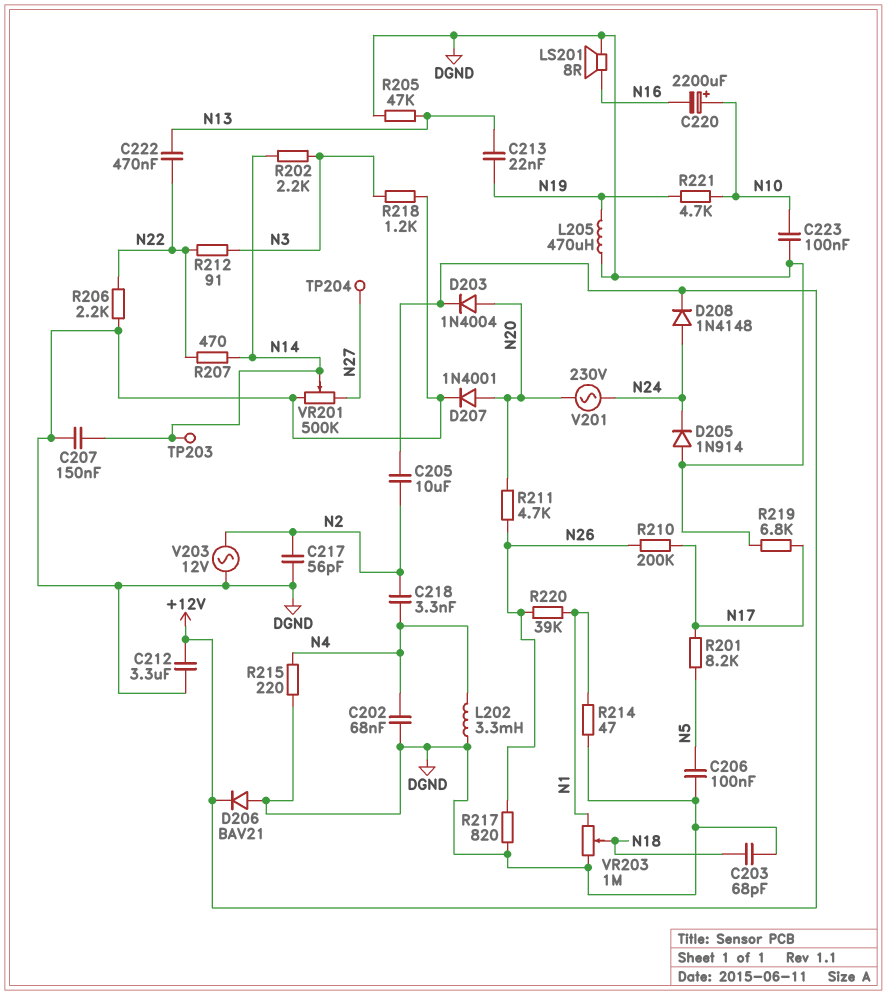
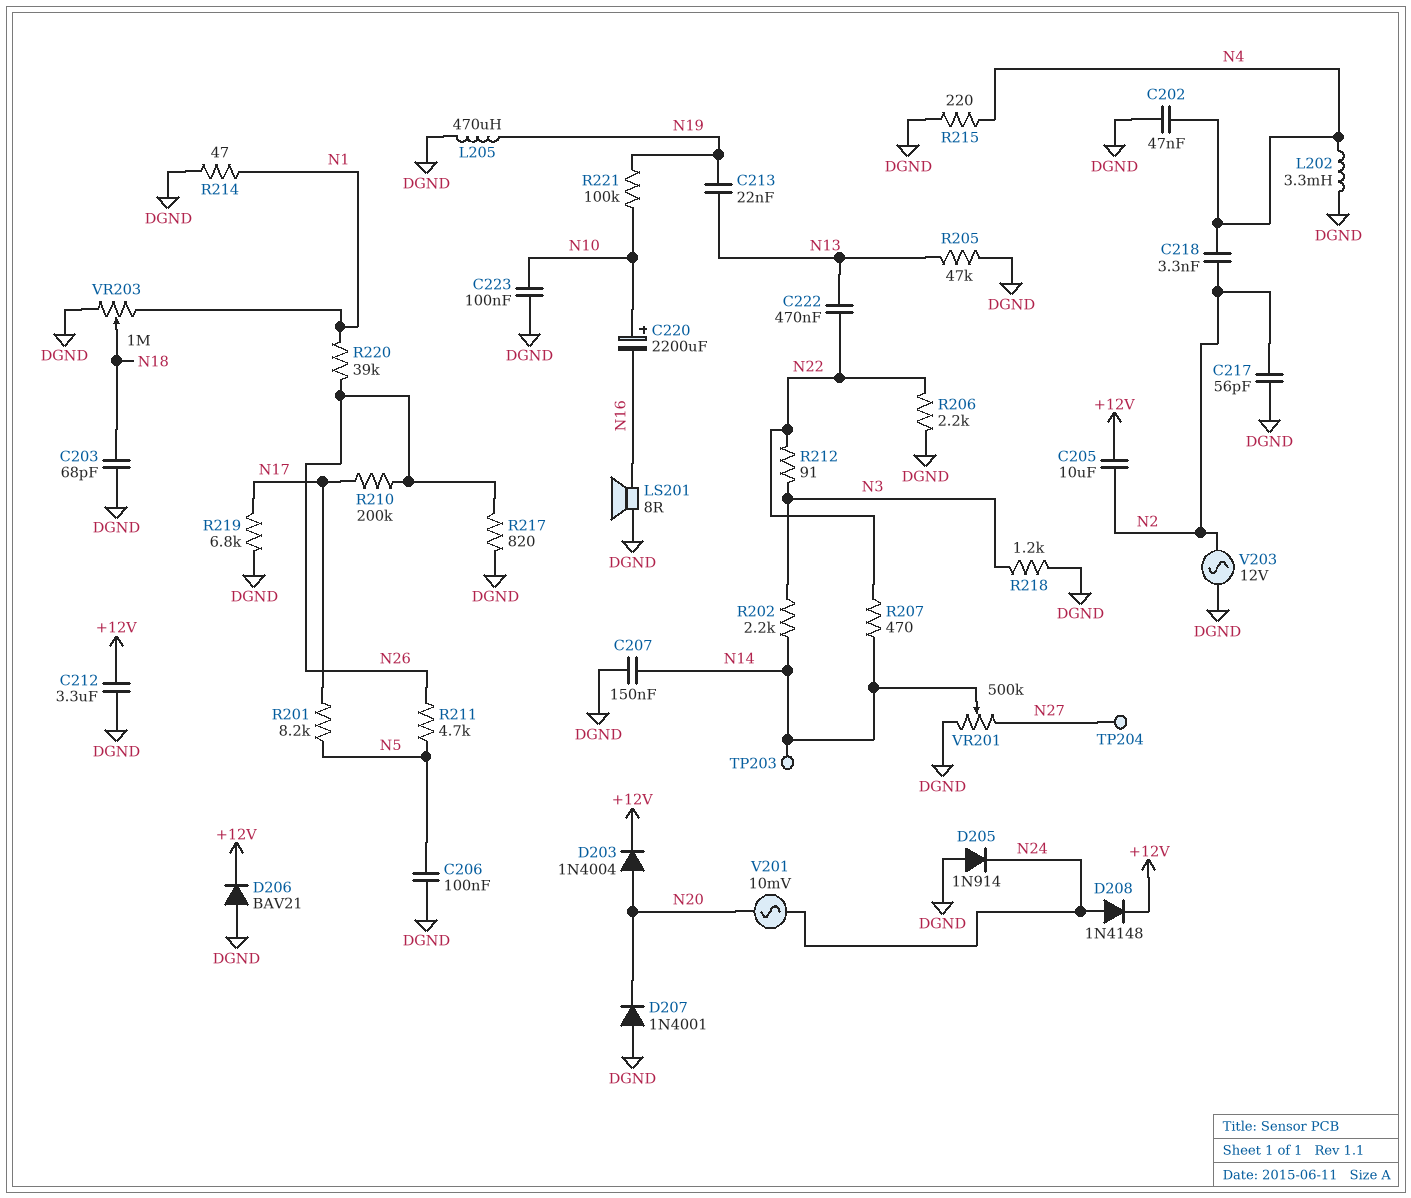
C202: 68nF (DGND, N4) -> 47nF (DGND, N4)
D207: diode 1N4001 (A N20, K DGND) -> diode 1N4001 (A DGND, K N20)
R211: 4.7k (N20, N26) -> 4.7k (N5, N26)
R221: 4.7k (N10, N19) -> 100k (N10, N19)
V201: AC 230V (N20, N24) -> AC 10mV (N20, N24)

